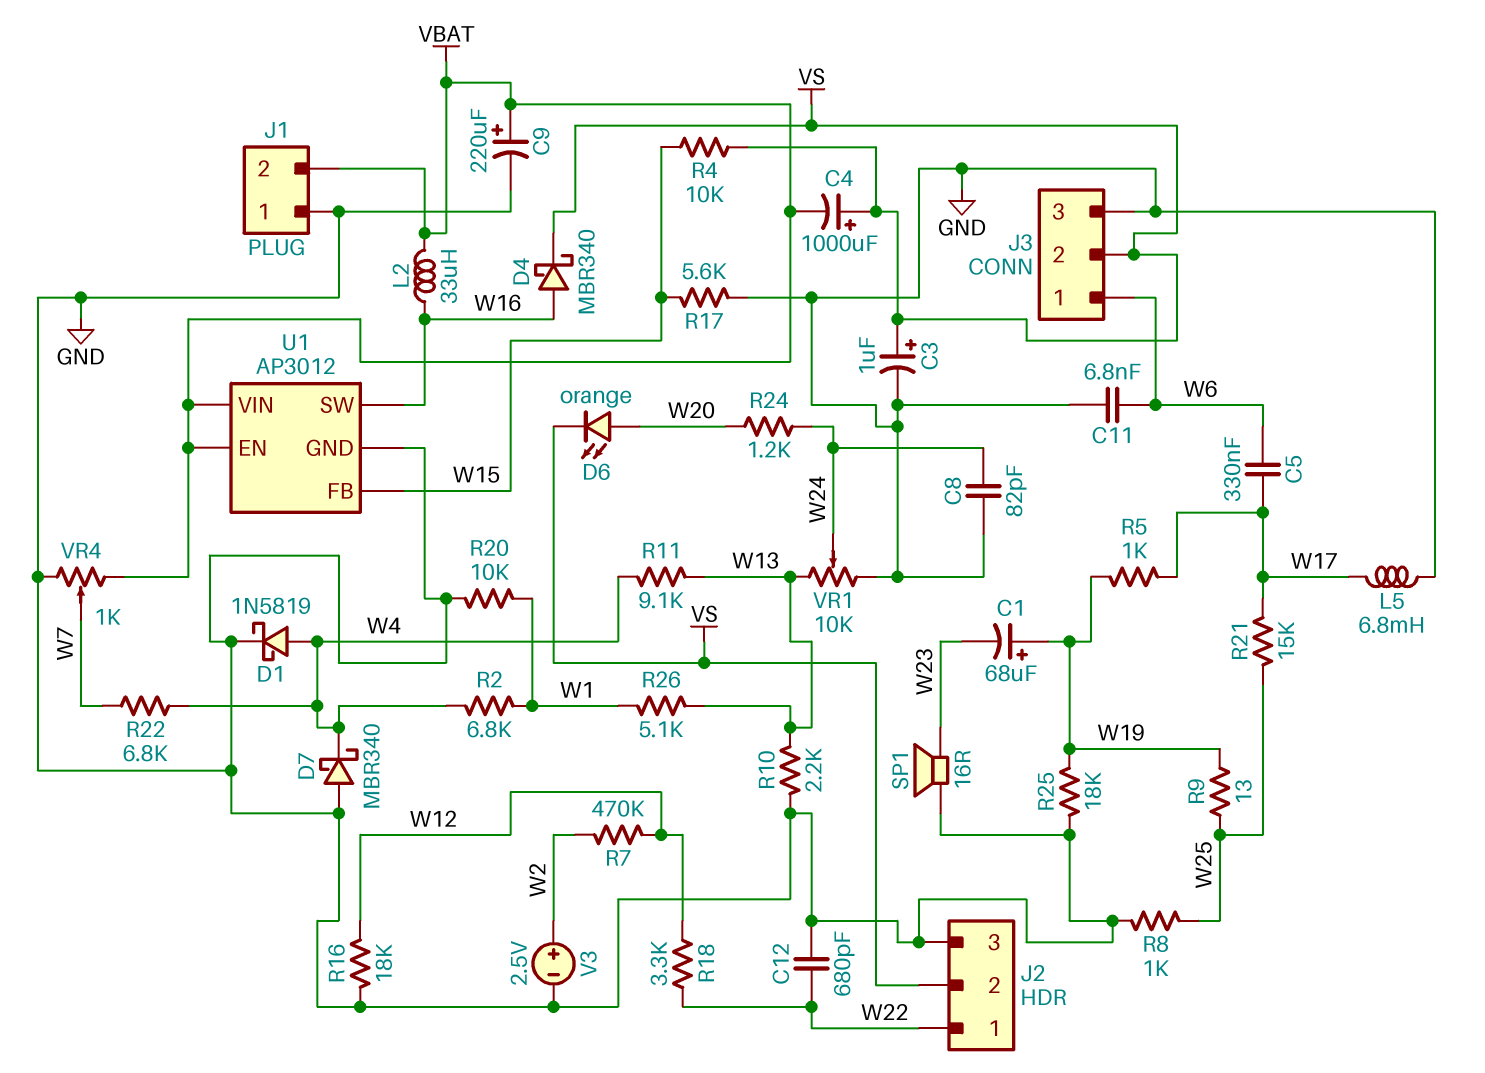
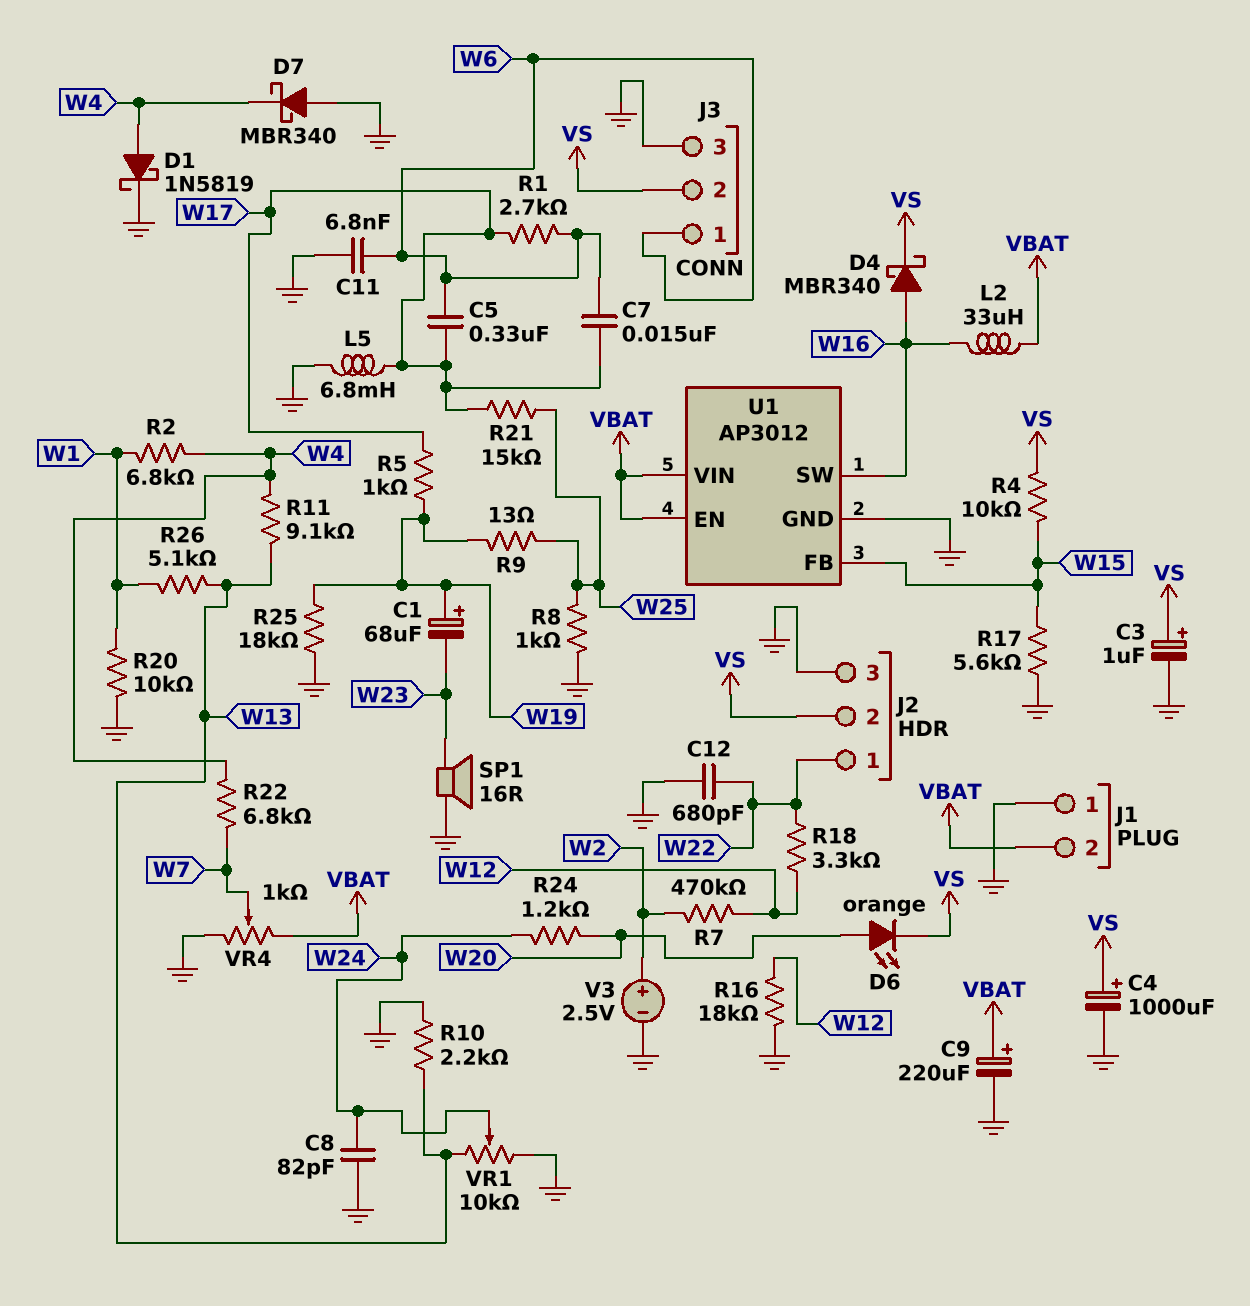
C4: 1000uF (plus VS, minus VBAT) -> 1000uF (plus VS, minus GND)
C7: none -> 15nF (W6, W17)
R1: none -> 2.7k (W6, W17)

